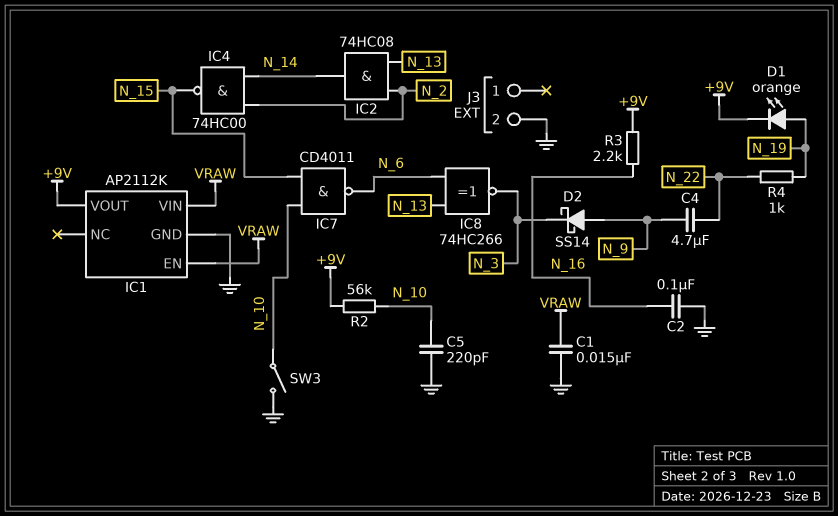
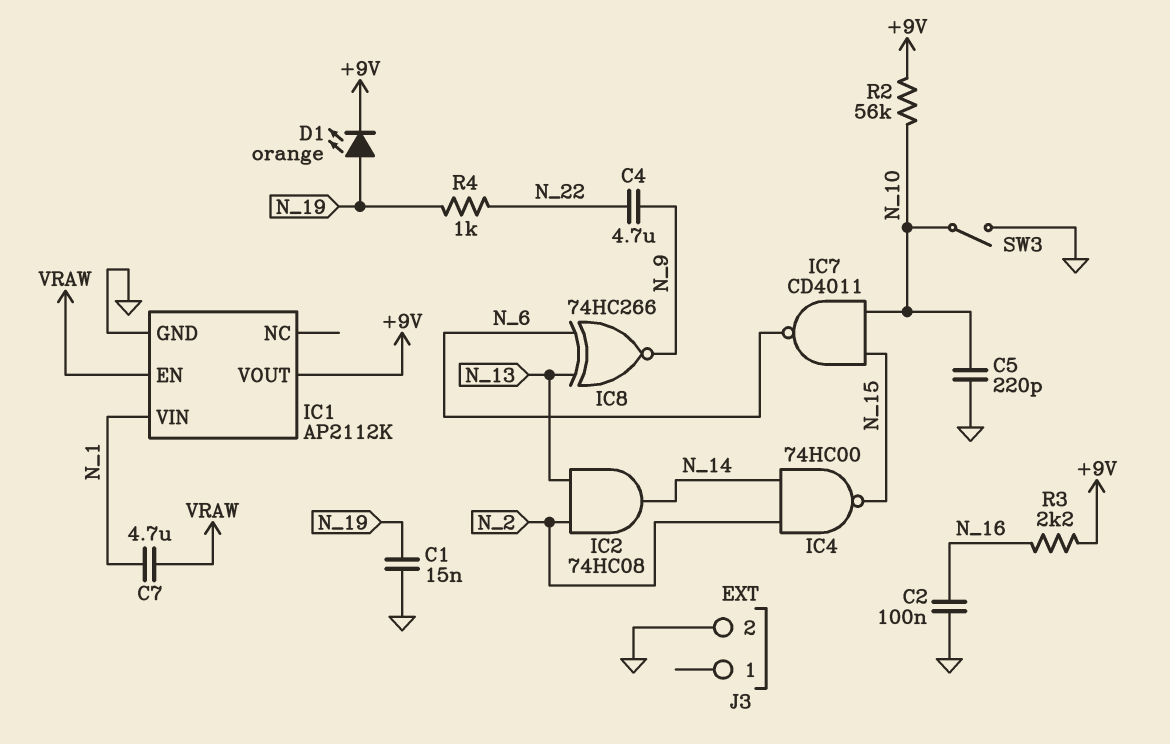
C1: 15nF (GND, VRAW) -> 15nF (GND, N_19)
C7: none -> 4.7uF (N_1, VRAW)
D2: schottky SS14 (A N_9, K N_3) -> none
IC1 pin VIN: VRAW -> N_1
IC8: XNOR 74HC266 (in N_6, in N_13, out N_3) -> XNOR 74HC266 (in N_6, in N_13, out N_9)

